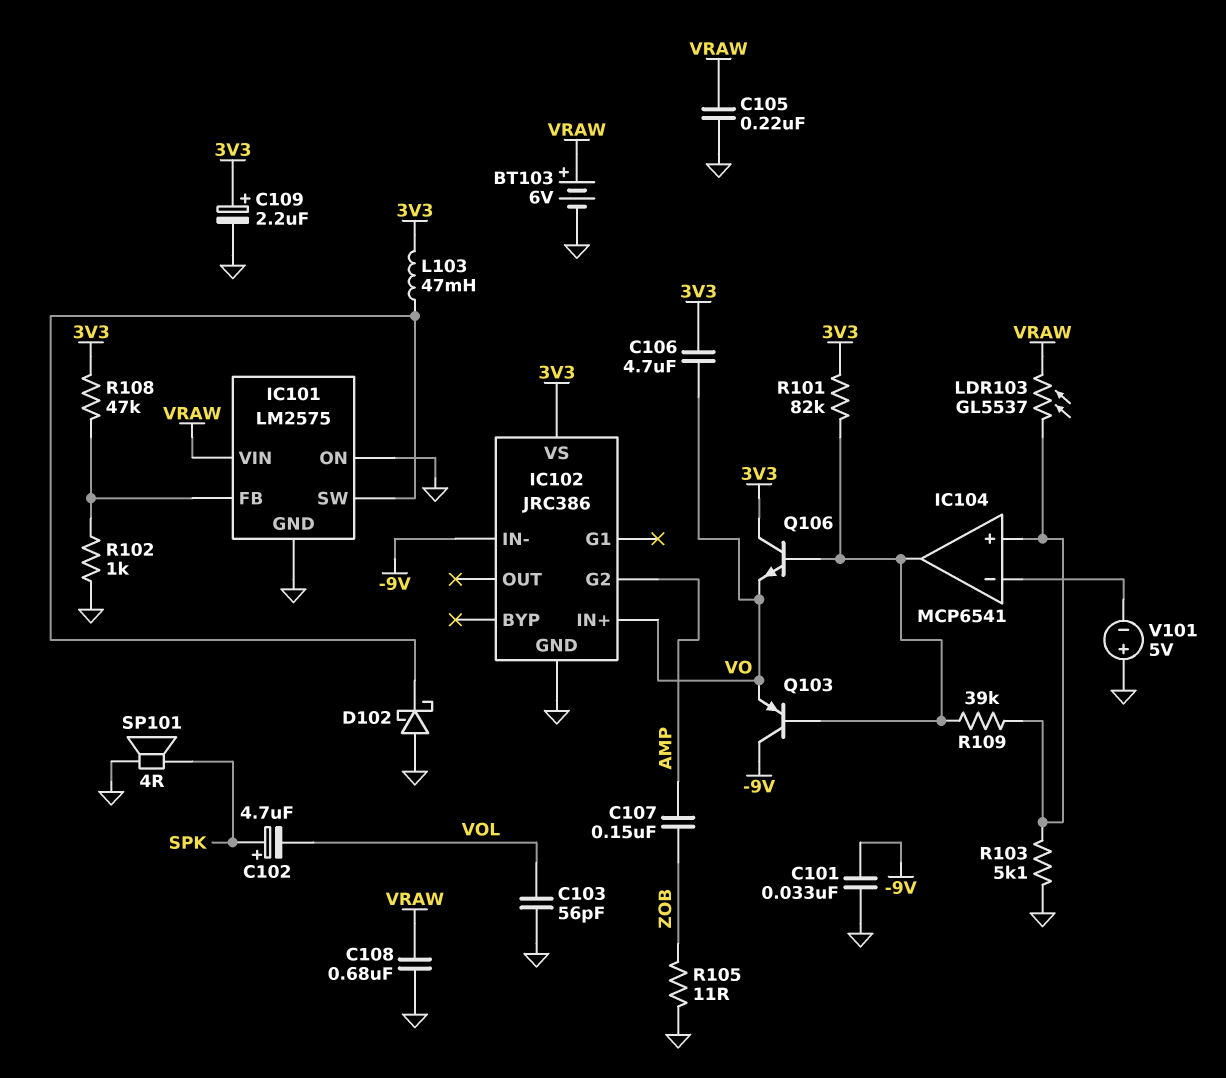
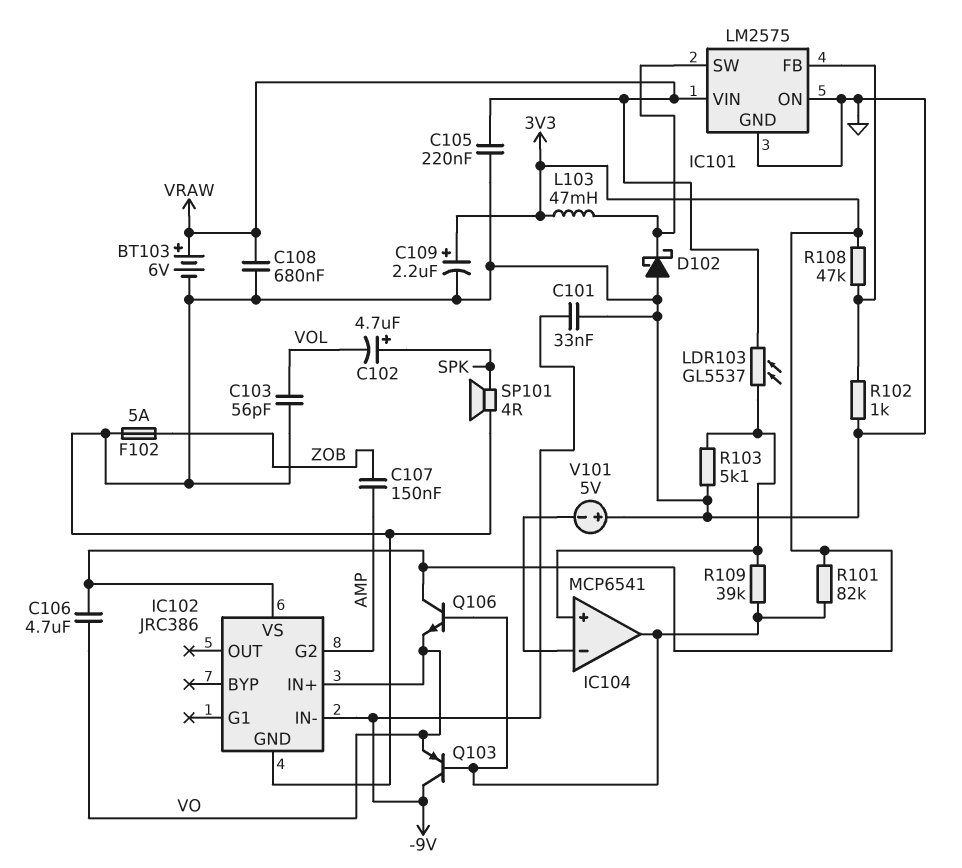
F102: none -> 5A (GND, ZOB)
R105: 11 (GND, ZOB) -> none

